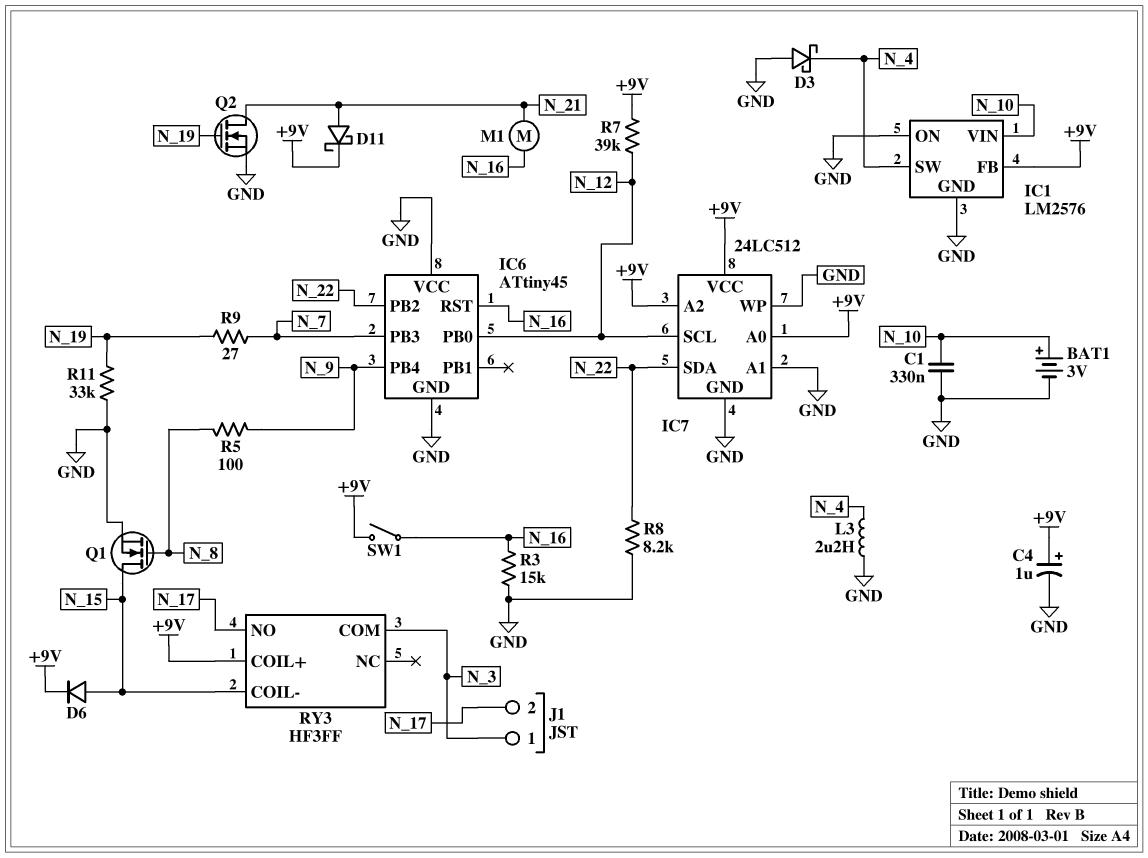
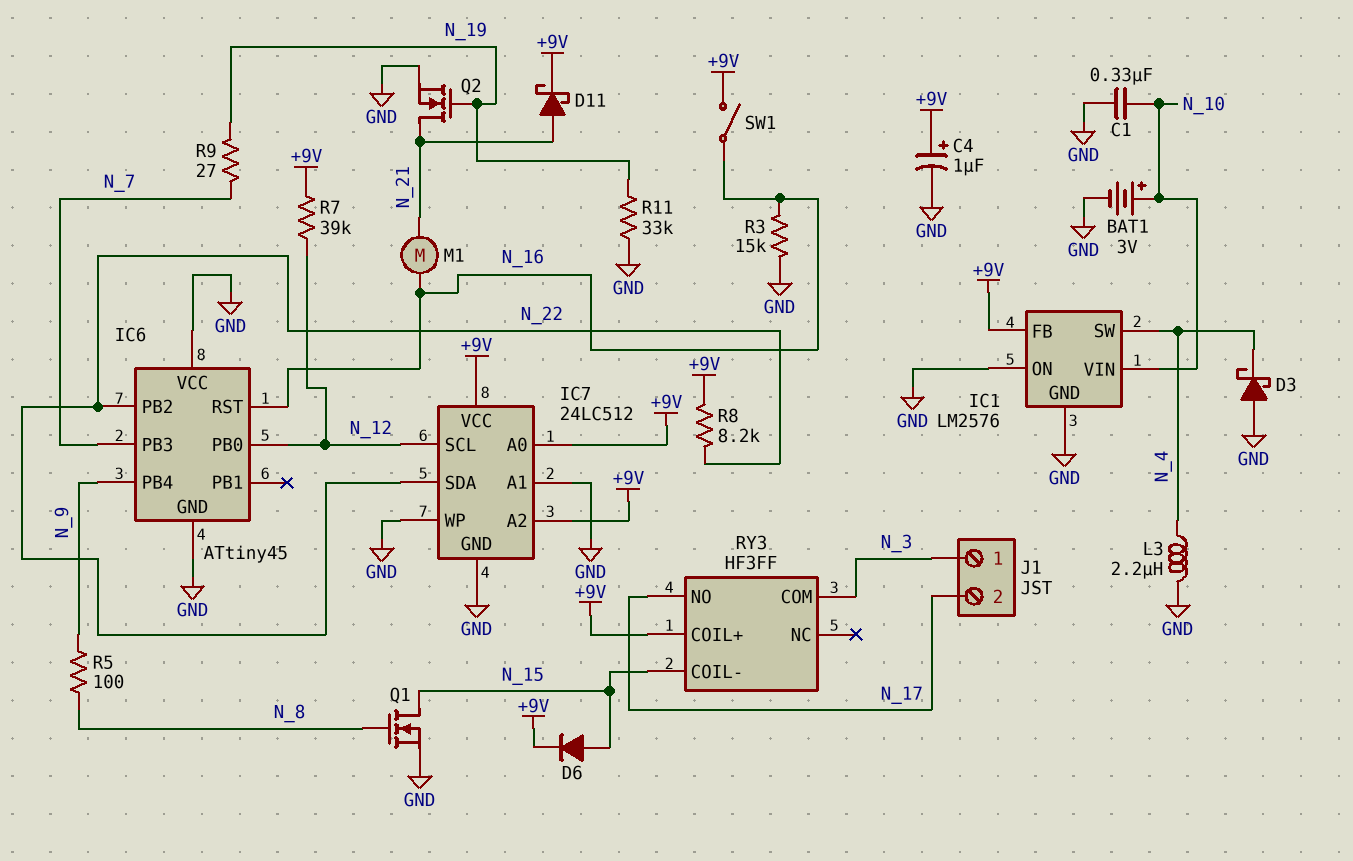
R8: 8.2k (GND, N_22) -> 8.2k (+9V, N_22)

